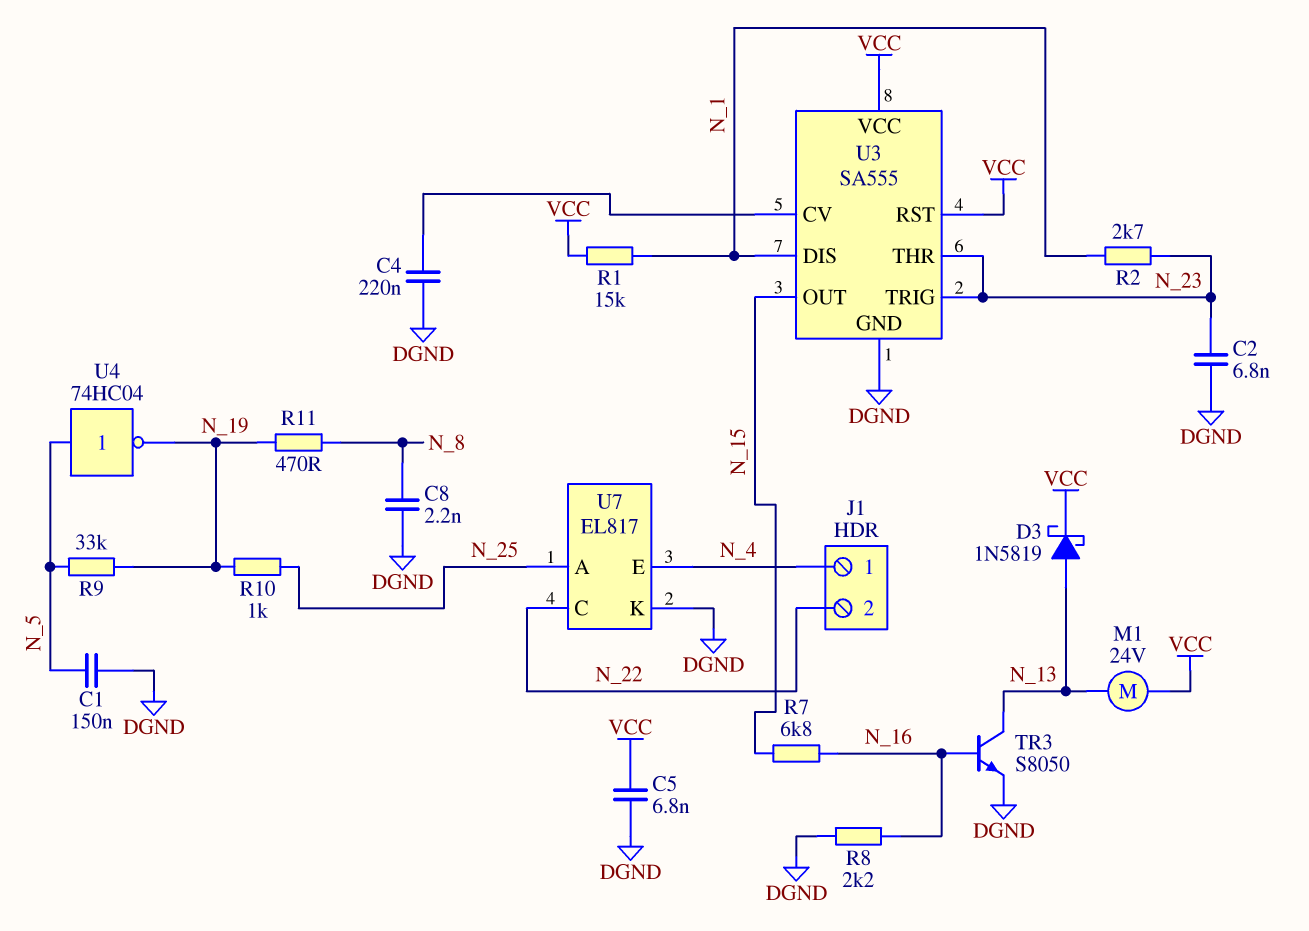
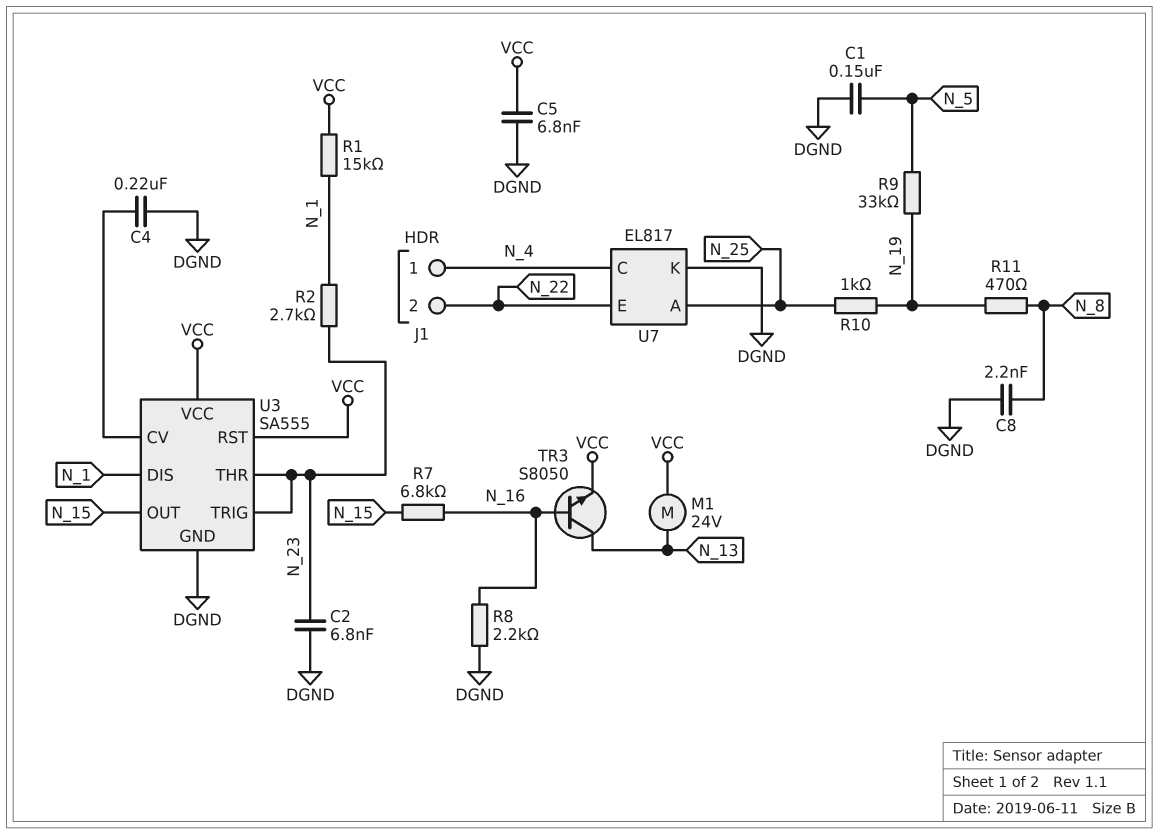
D3: schottky 1N5819 (A N_13, K VCC) -> none
TR3: NPN S8050 (B N_16, C N_13, E DGND) -> NPN S8050 (B N_16, C N_13, E VCC)
U4: NOT 74HC04 (in N_5, out N_19) -> none
U7 pin C: N_22 -> N_4
U7 pin E: N_4 -> N_22

